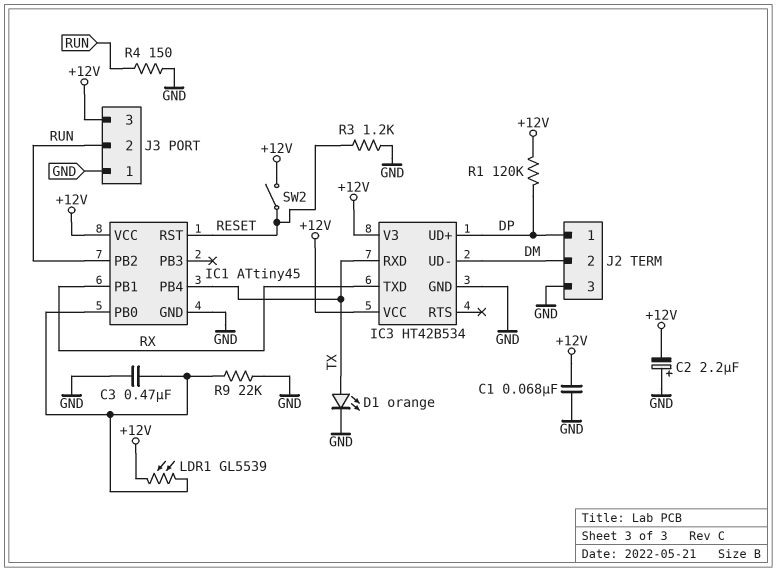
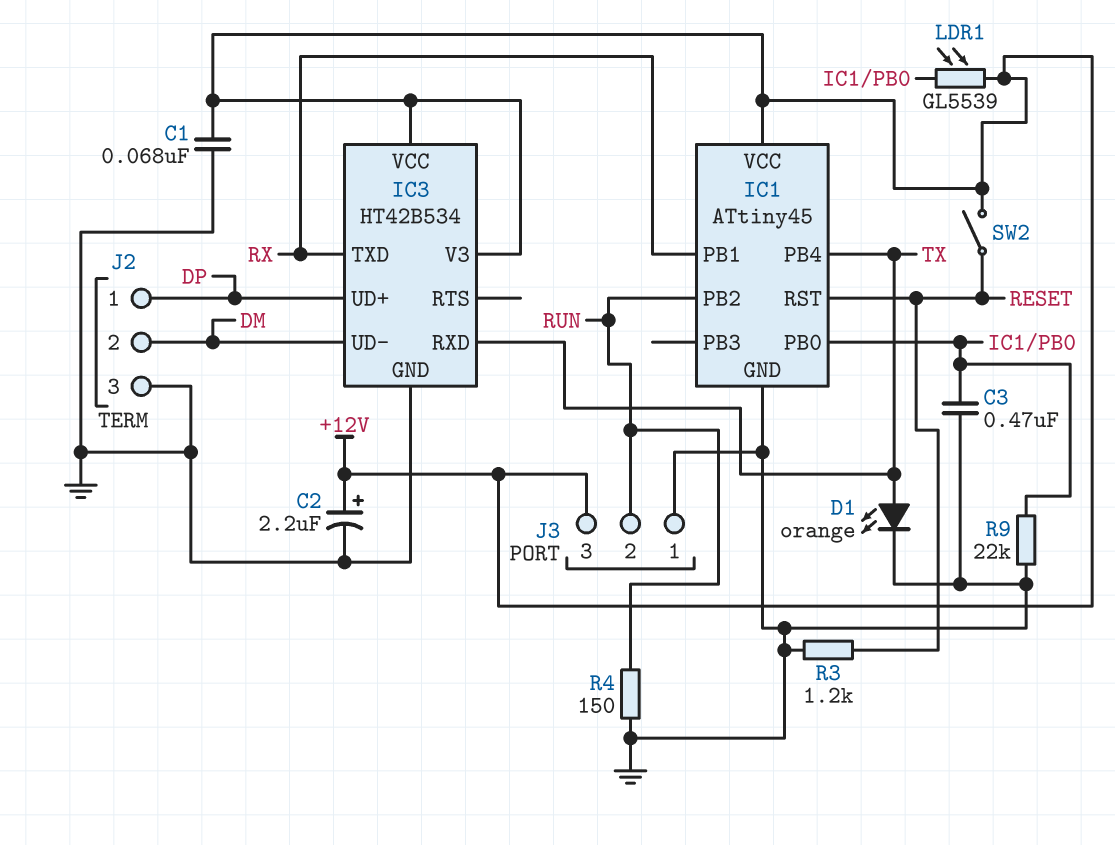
C2: 2.2uF (plus GND, minus +12V) -> 2.2uF (plus +12V, minus GND)
R1: 120k (+12V, DP) -> none

